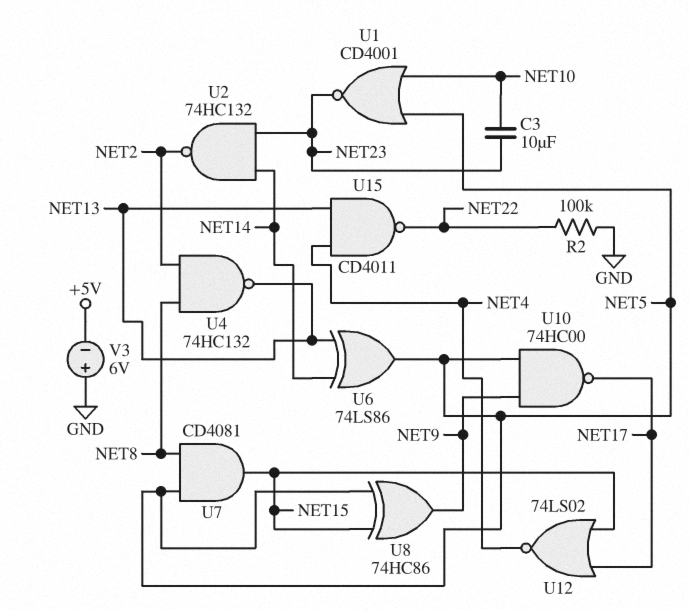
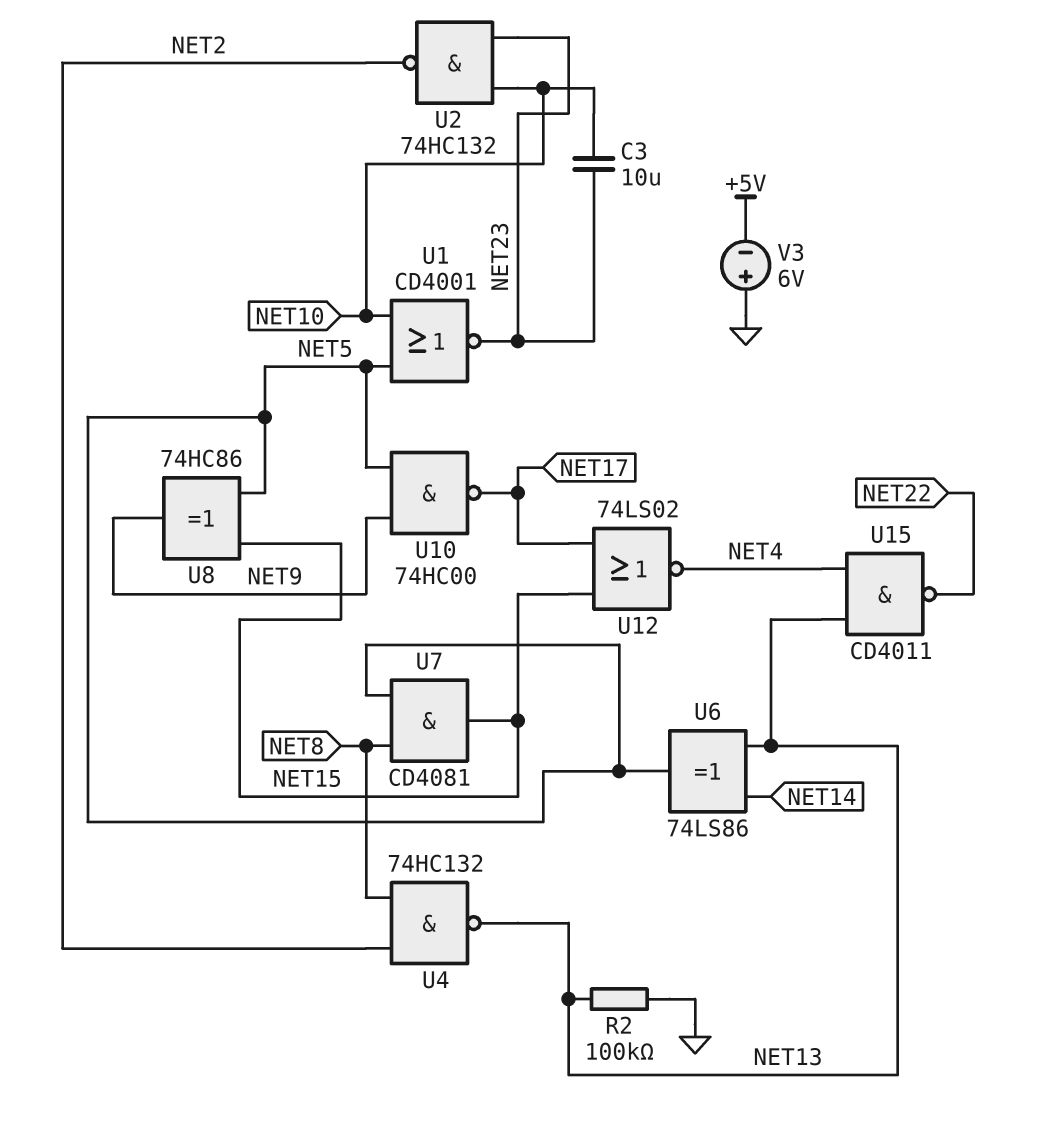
R2: 100k (GND, NET22) -> 100k (GND, NET13)
U2: NAND 74HC132 (in NET14, in NET23, out NET2) -> NAND 74HC132 (in NET10, in NET23, out NET2)

